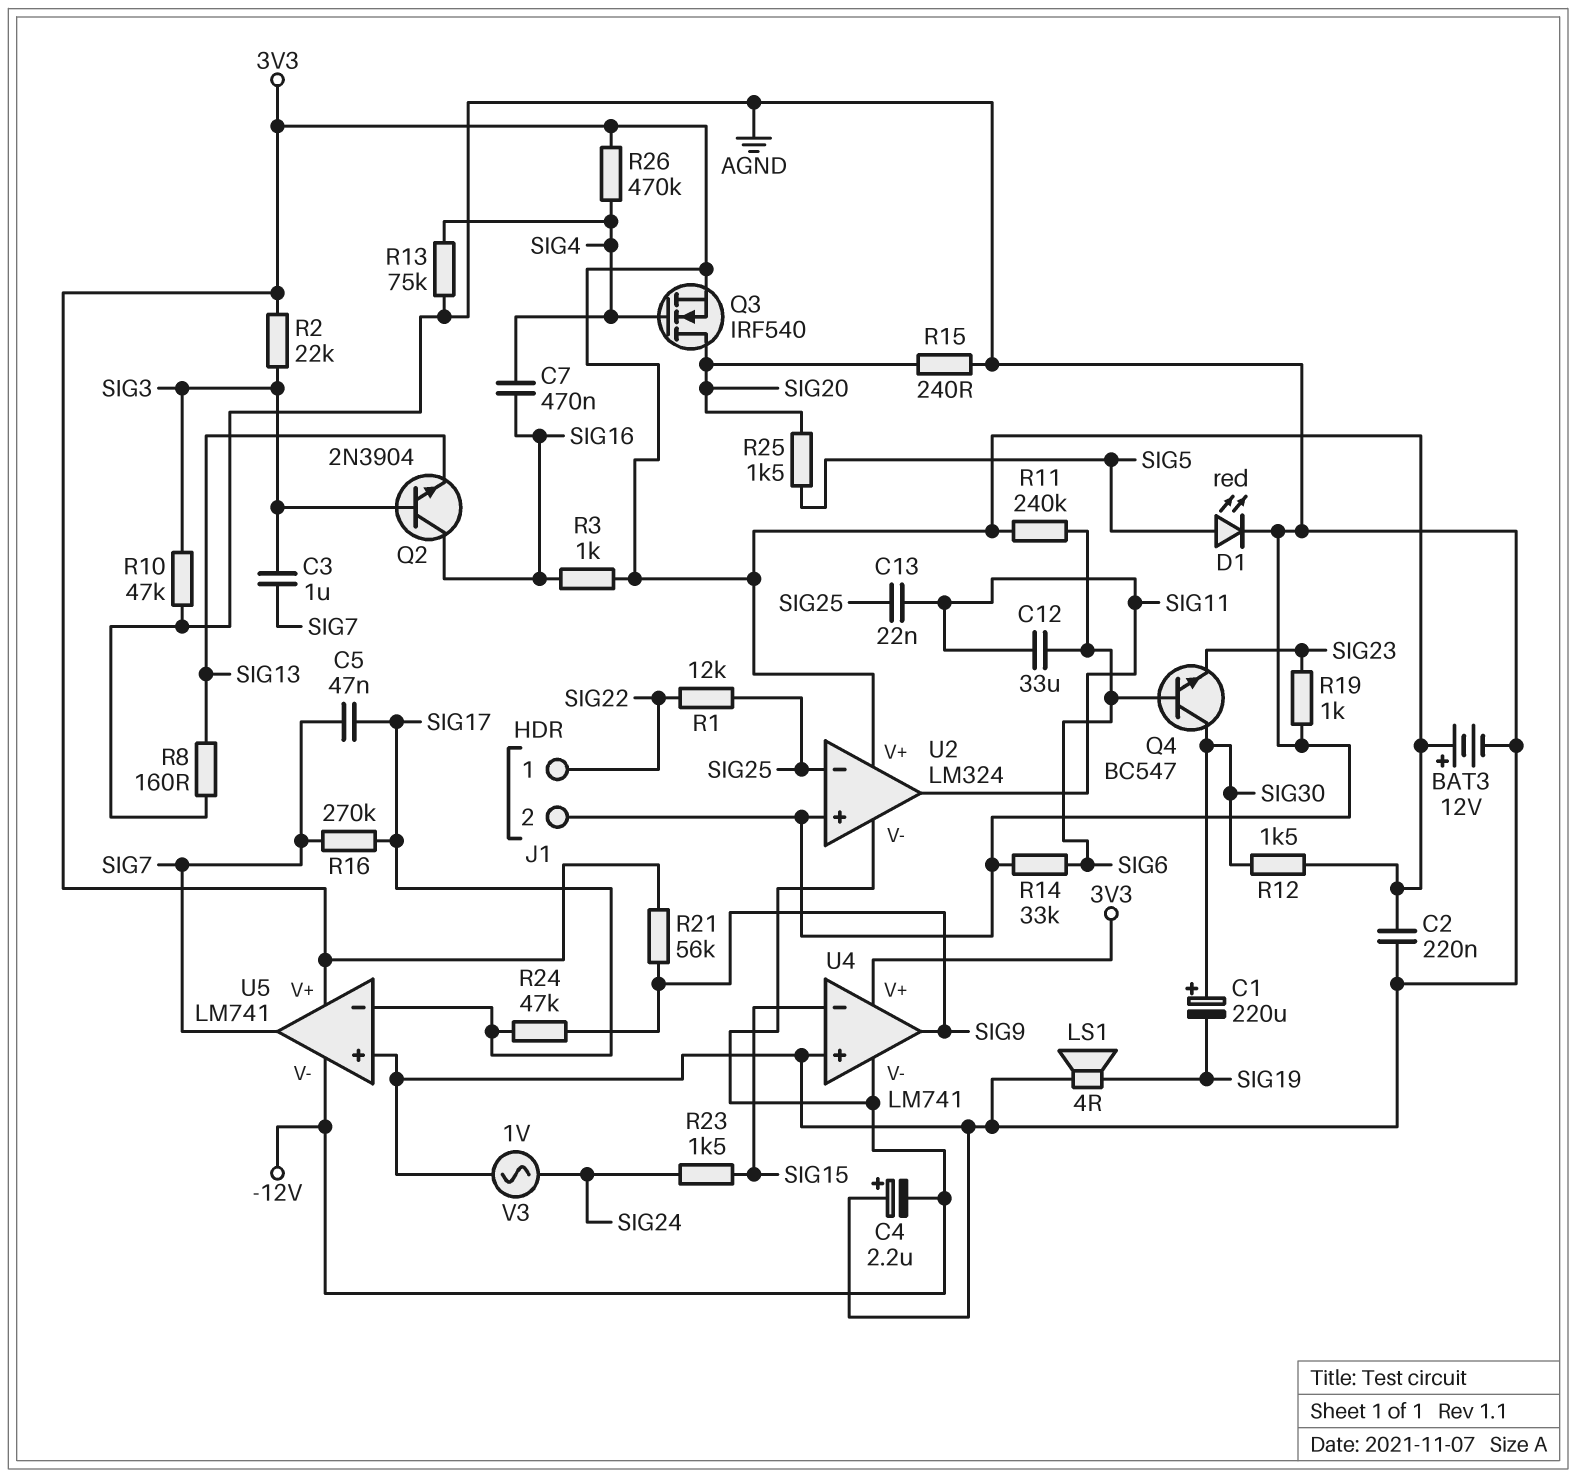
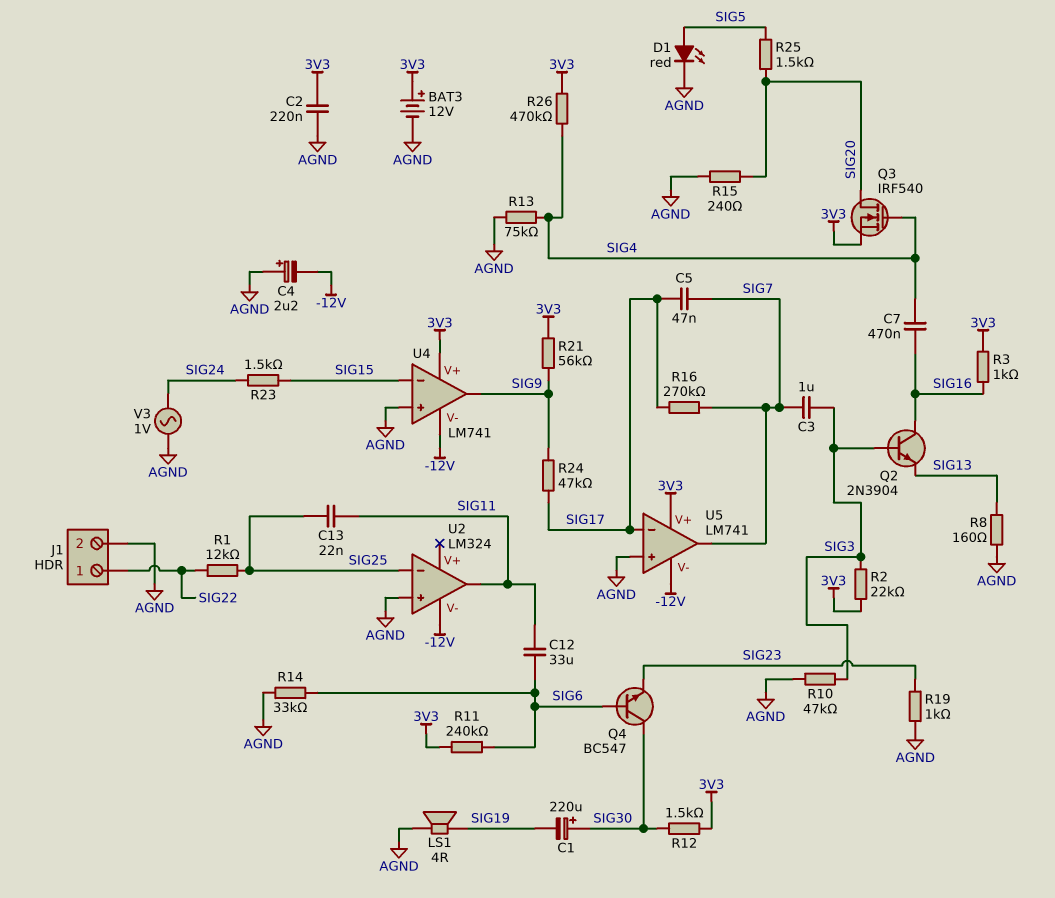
U2 pin V+: 3V3 -> none

